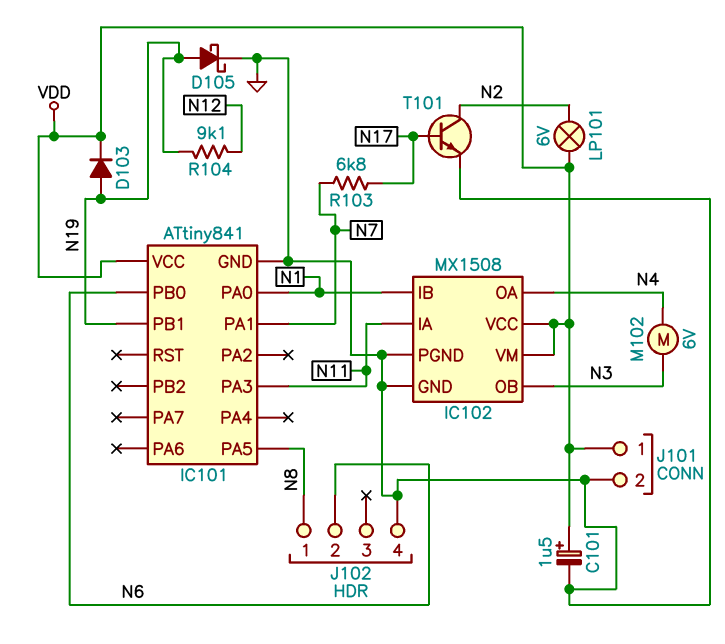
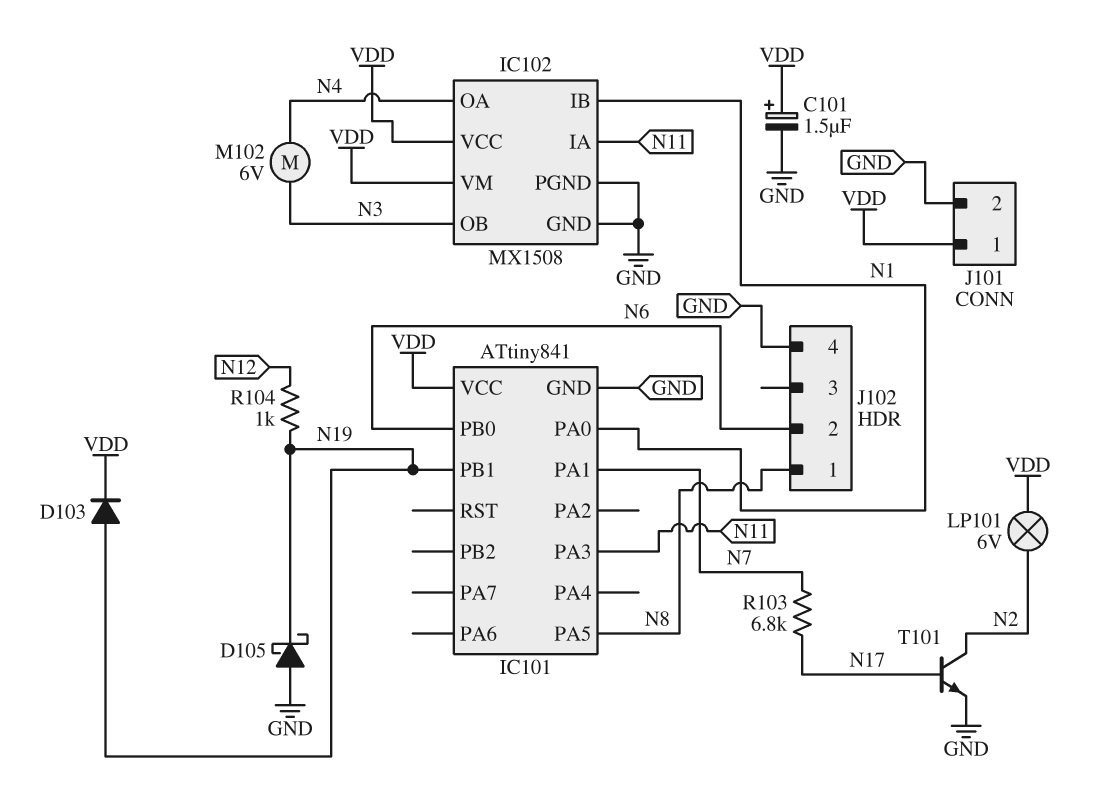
D105: schottky (A N19, K GND) -> schottky (A GND, K N19)
R104: 9.1k (N12, N19) -> 1k (N12, N19)

